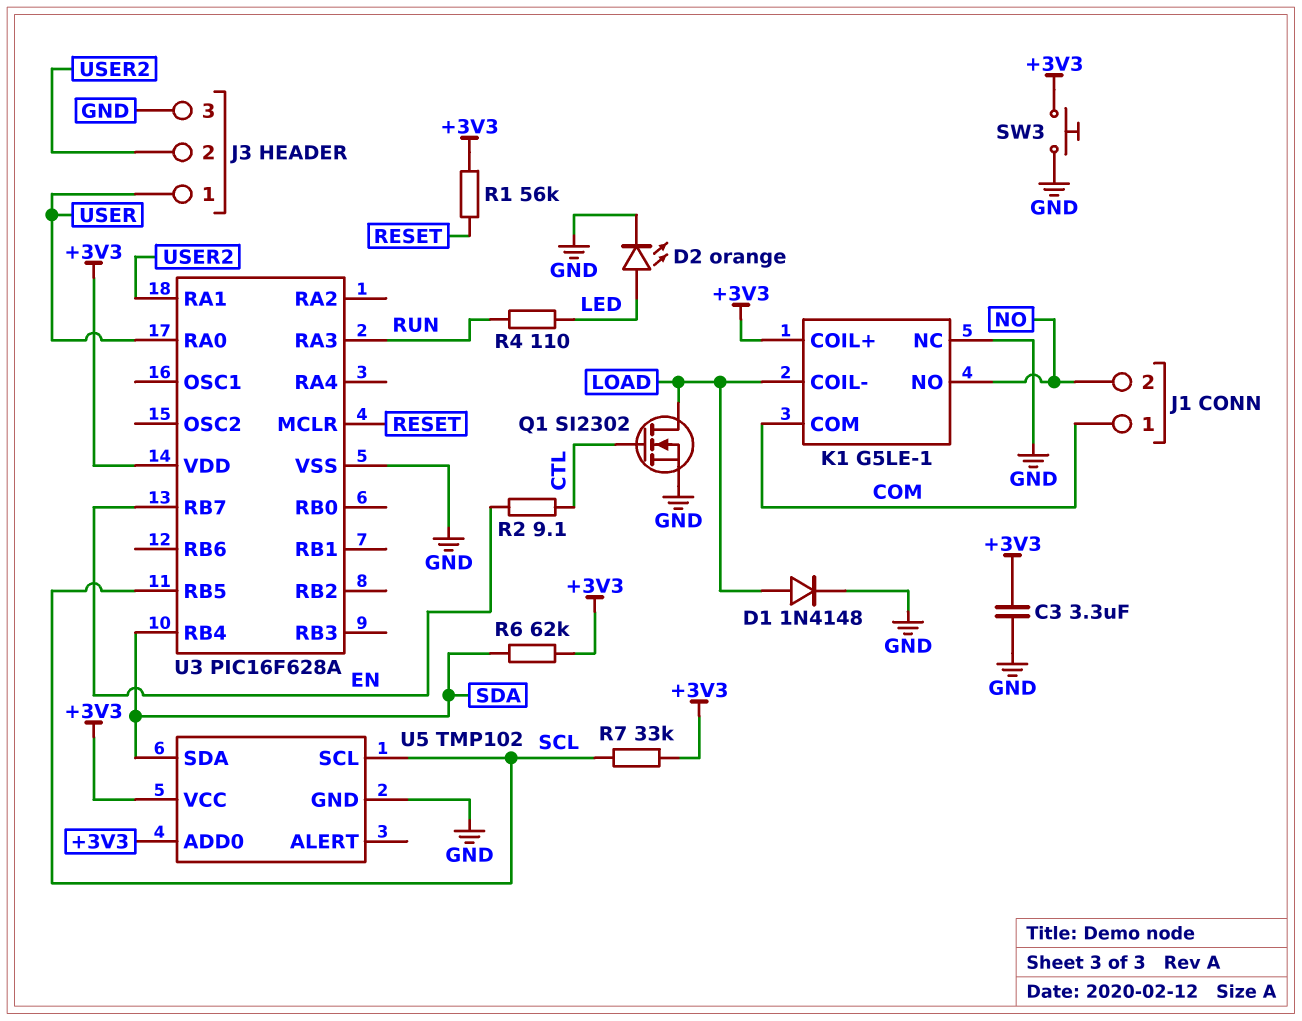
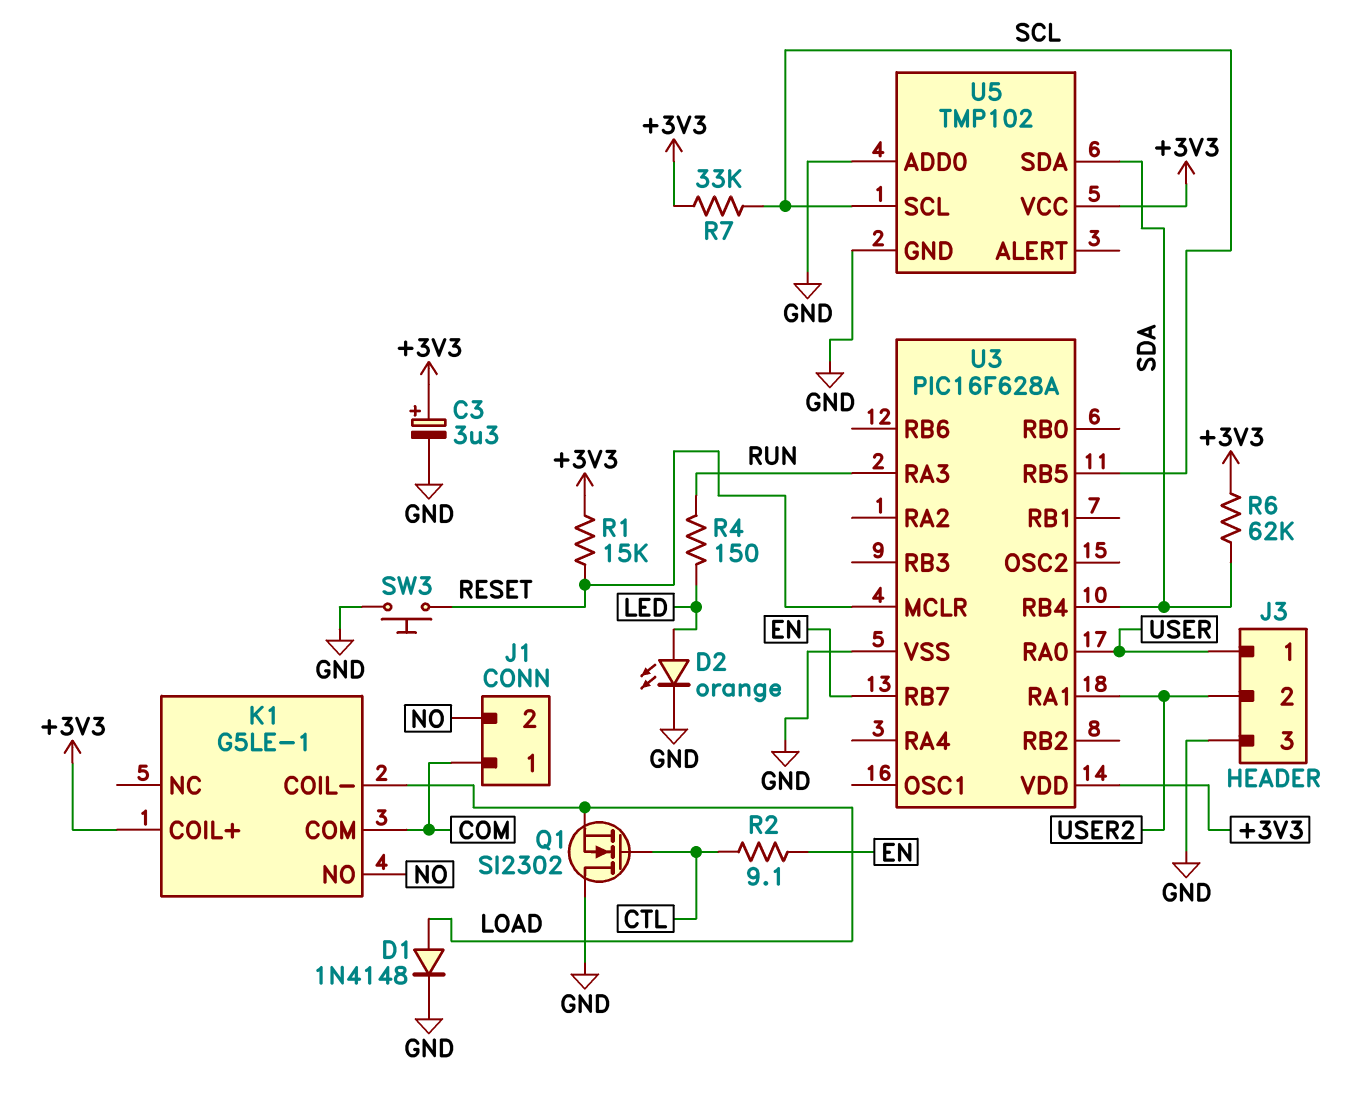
C3: 3.3uF (+3V3, GND) -> 3.3uF (plus +3V3, minus GND)
K1 pin NC: GND -> none
Q1: NMOS SI2302 (G CTL, D LOAD, S GND) -> NMOS SI2302 (G CTL, D GND, S LOAD)
R1: 56k (+3V3, RESET) -> 15k (+3V3, RESET)
R4: 110 (LED, RUN) -> 150 (LED, RUN)
SW3: button (+3V3, GND) -> button (GND, RESET)
U5 pin ADD0: +3V3 -> GND

